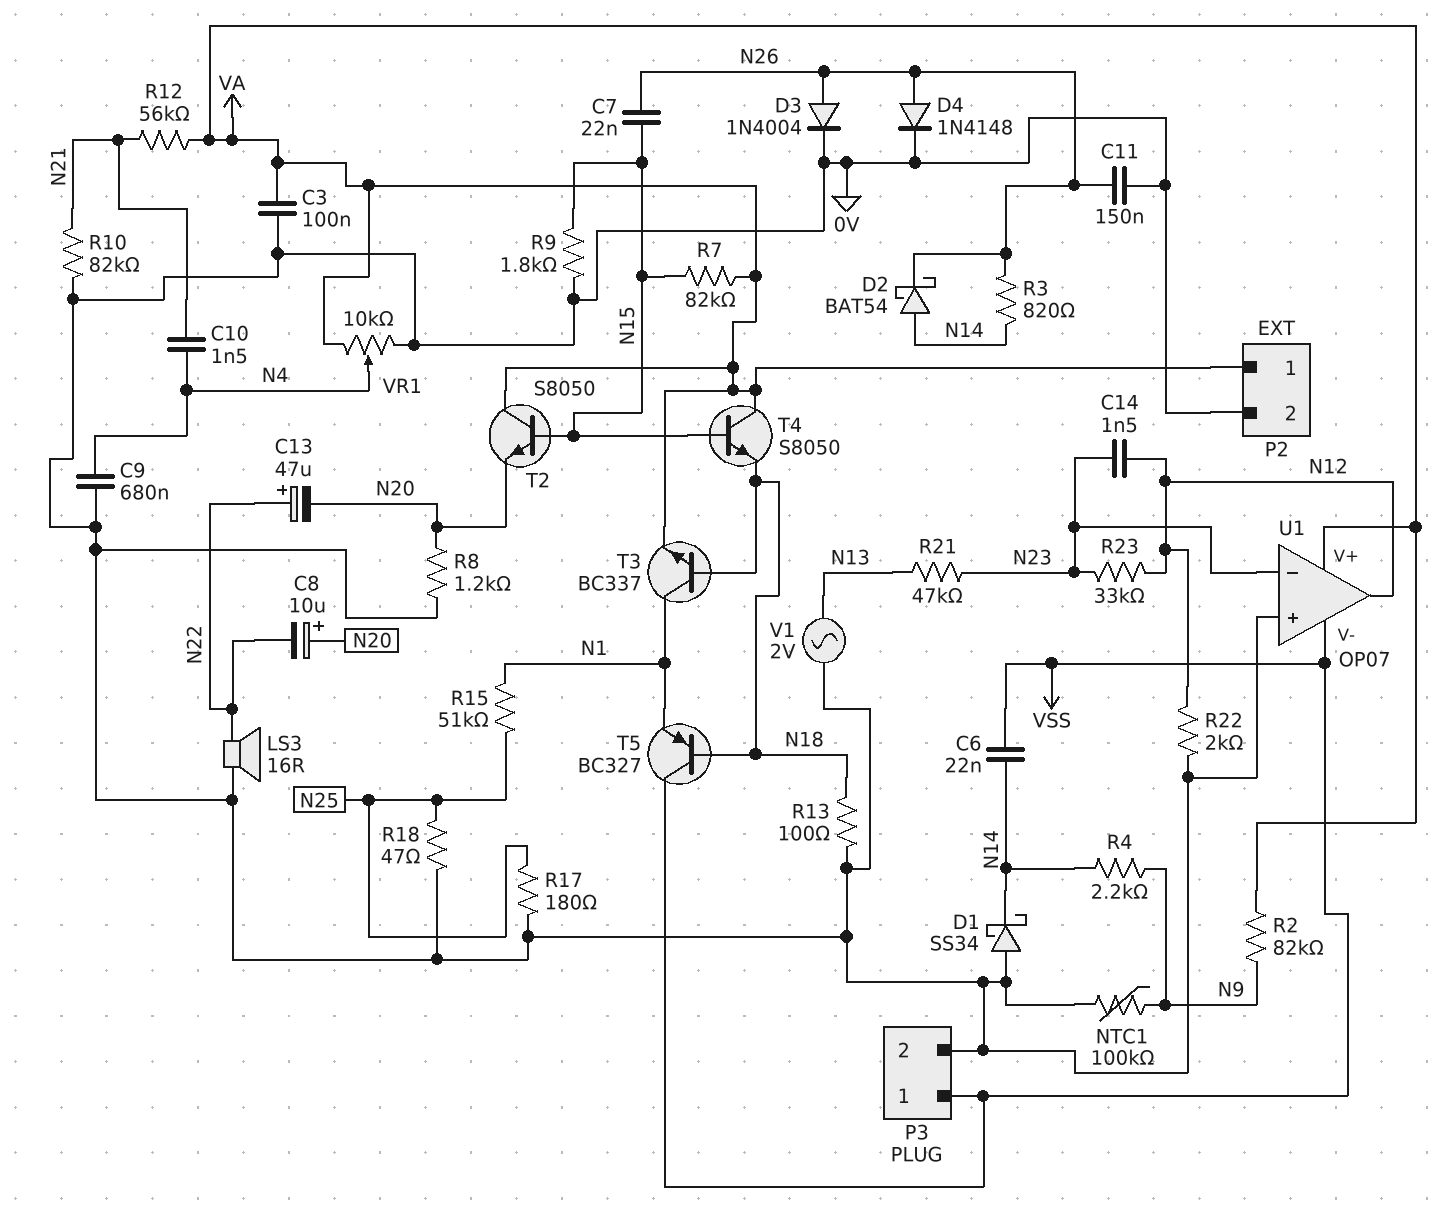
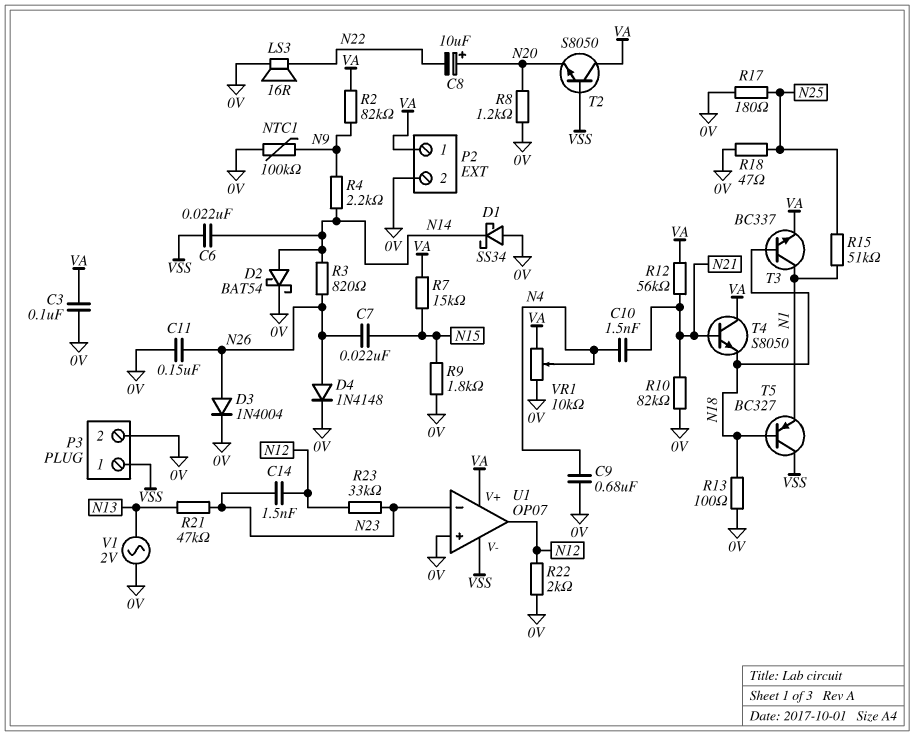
C13: 47uF (plus N22, minus N20) -> none
D2: schottky BAT54 (A N14, K N26) -> schottky BAT54 (A N14, K 0V)
R7: 82k (N15, VA) -> 15k (N15, VA)
T2: NPN S8050 (B N15, C VA, E N20) -> NPN S8050 (B VSS, C VA, E N20)
T4: NPN S8050 (B N15, C VA, E N18) -> NPN S8050 (B N21, C VA, E N18)

